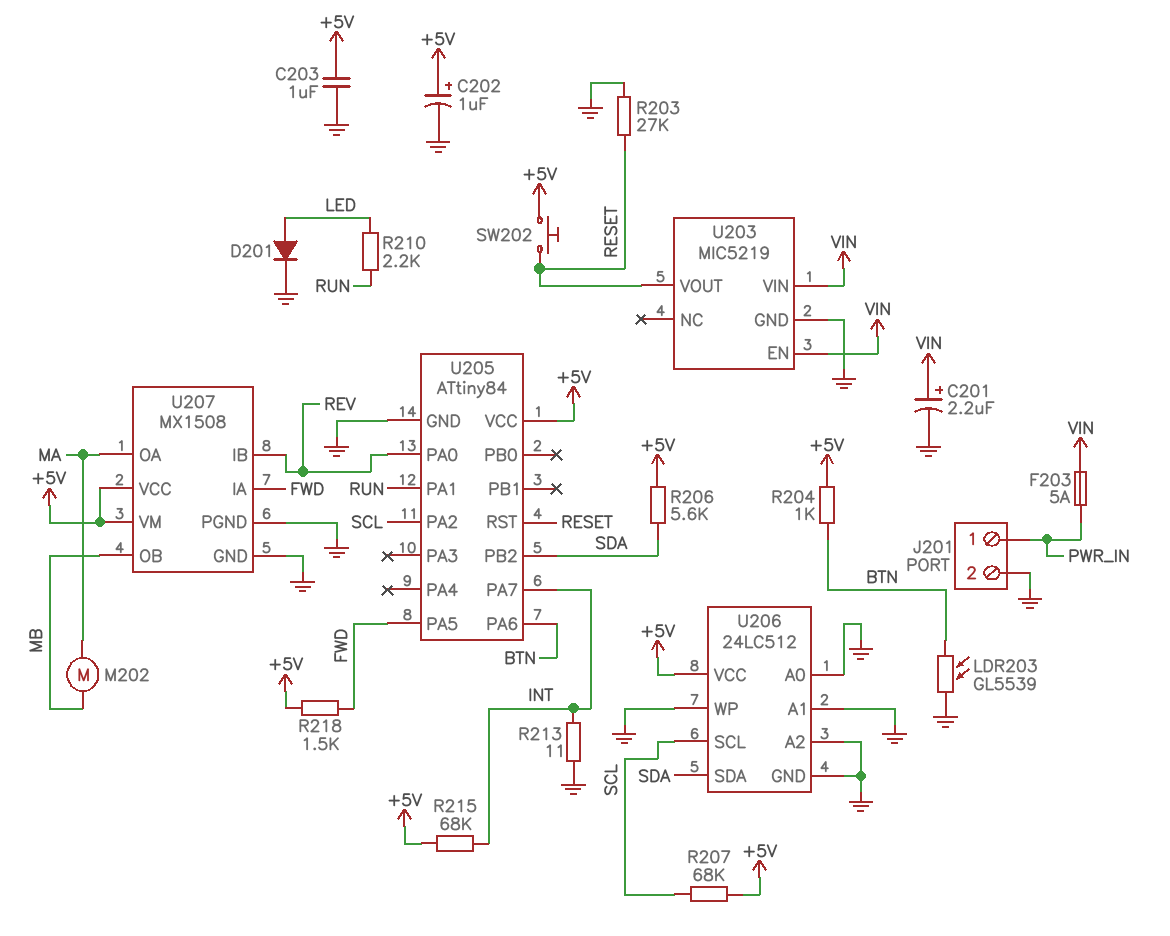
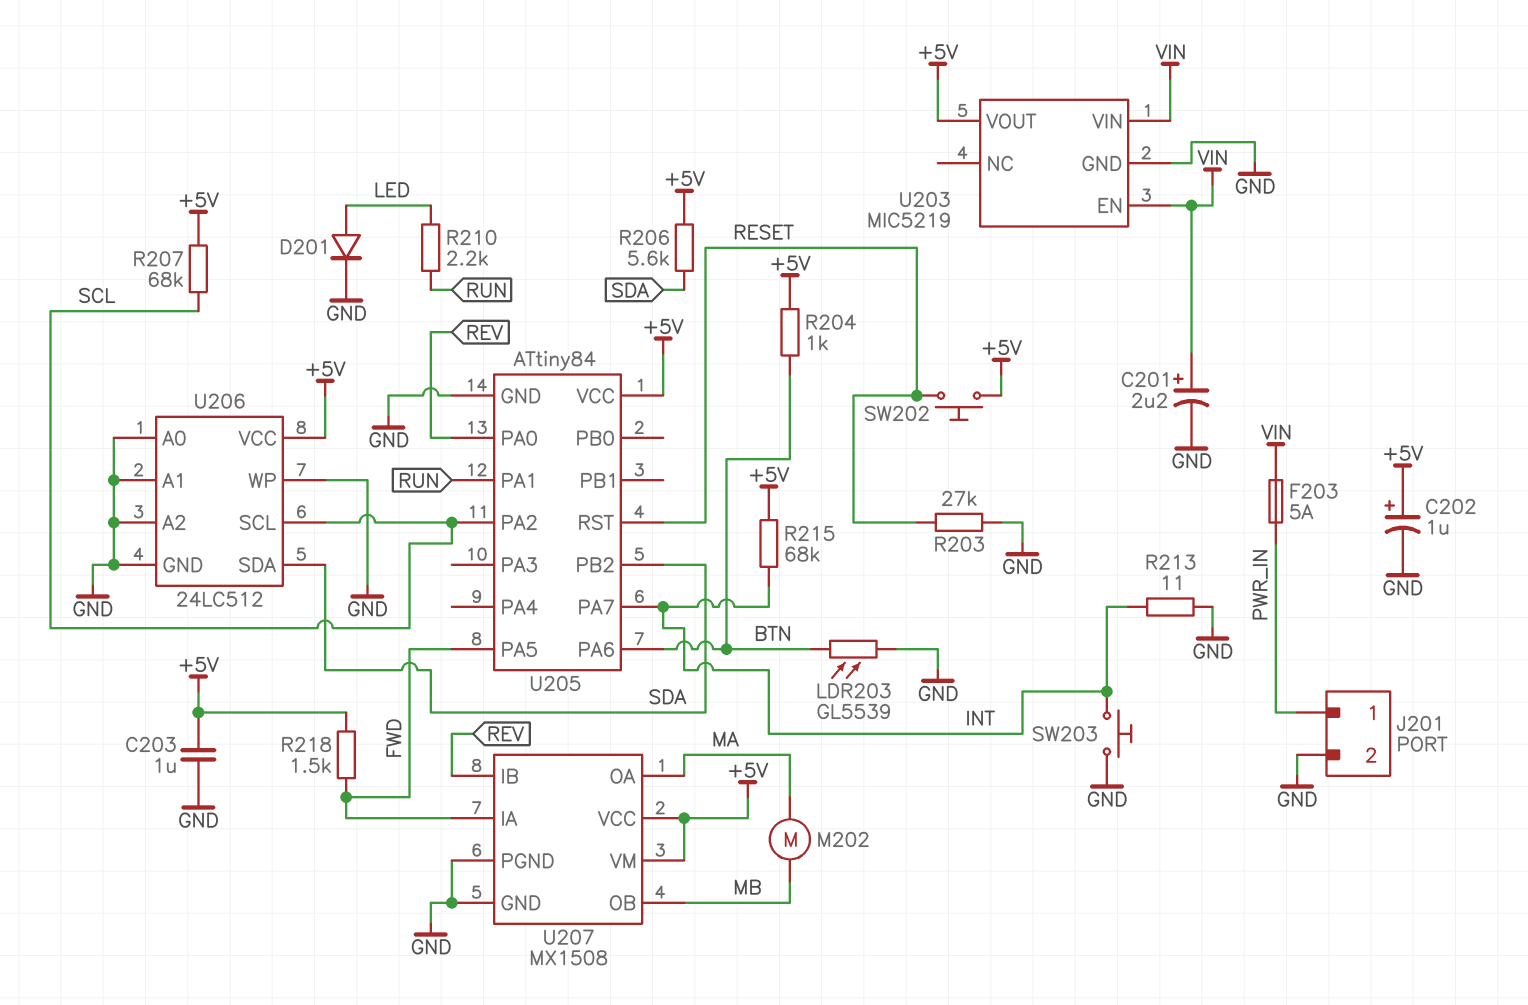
SW203: none -> button (GND, INT)
U203 pin VOUT: RESET -> +5V

